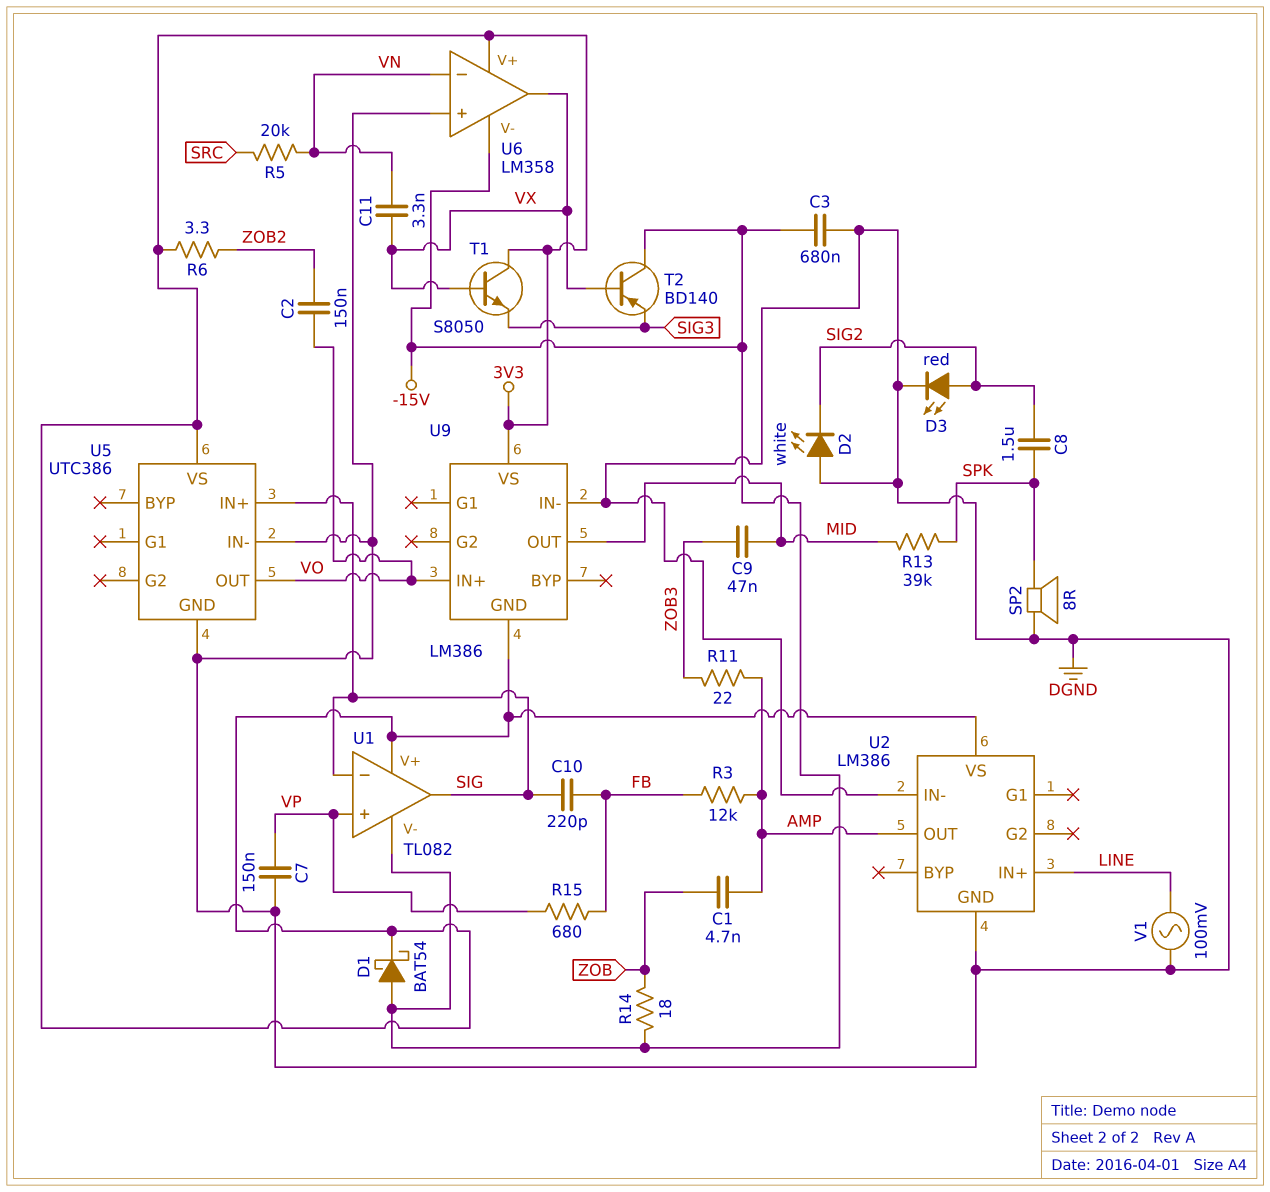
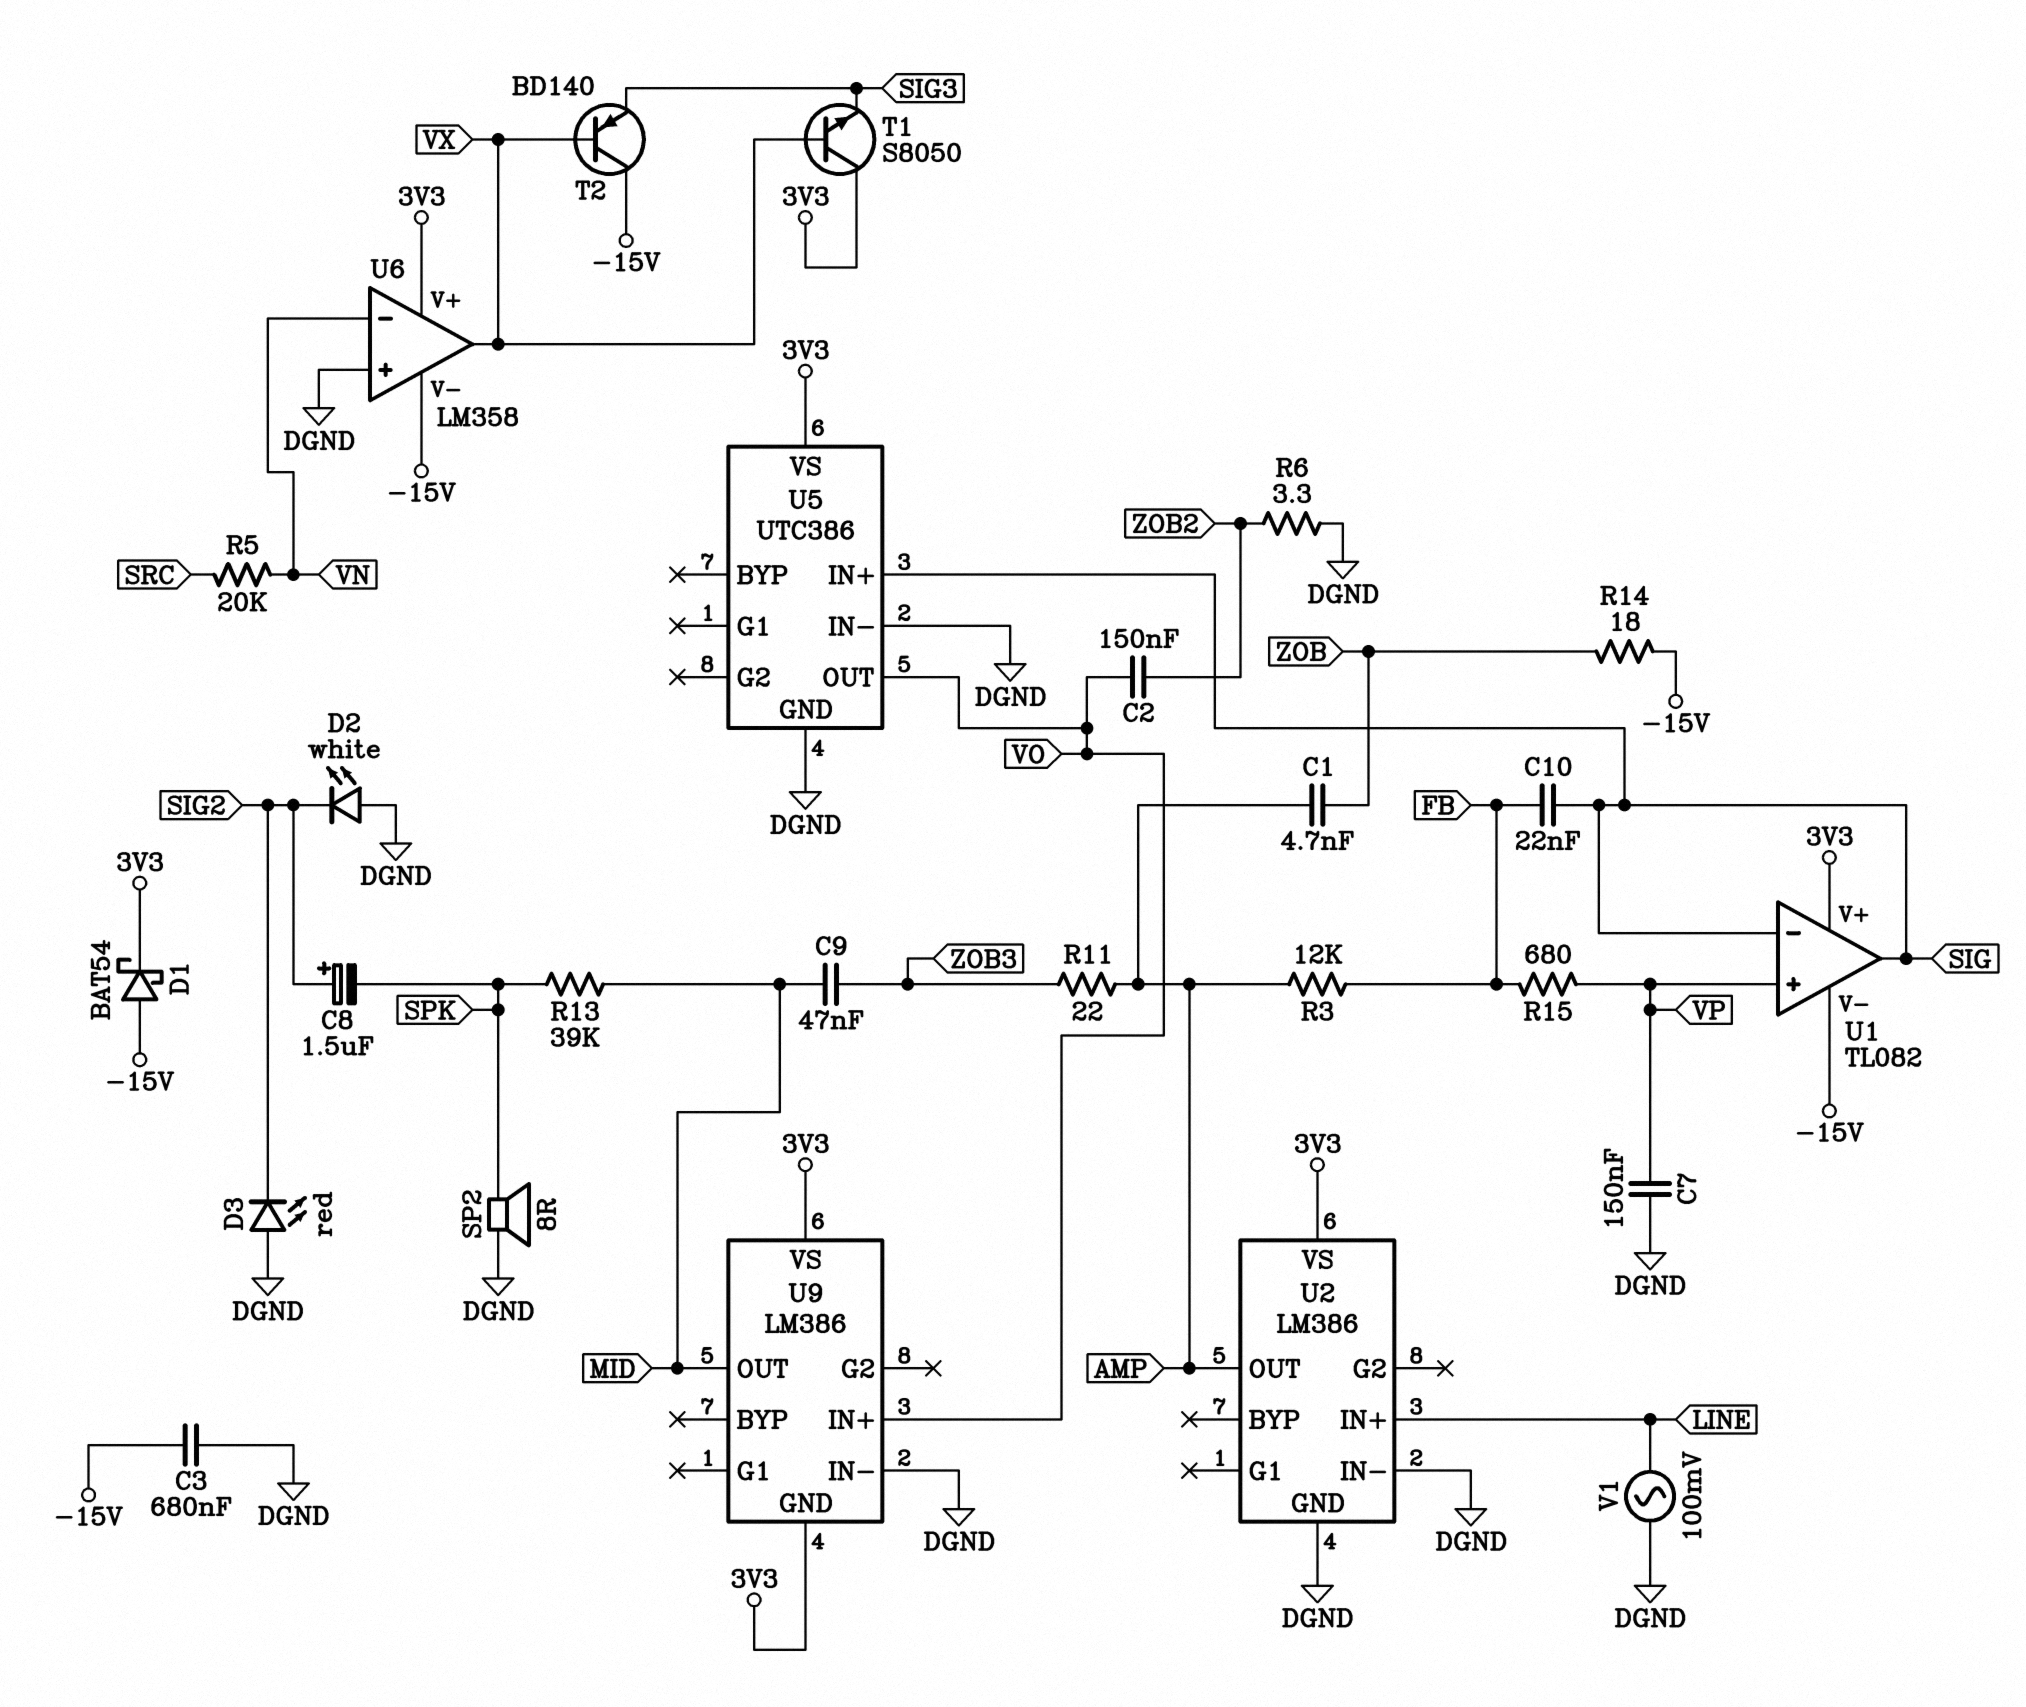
C8: 1.5uF (SIG2, SPK) -> 1.5uF (plus SIG2, minus SPK)
C10: 220pF (FB, SIG) -> 22nF (FB, SIG)
C11: 3.3nF (VN, VX) -> none
D3: LED red (A SIG2, K DGND) -> LED red (A DGND, K SIG2)
R6: 3.3 (3V3, ZOB2) -> 3.3 (DGND, ZOB2)

